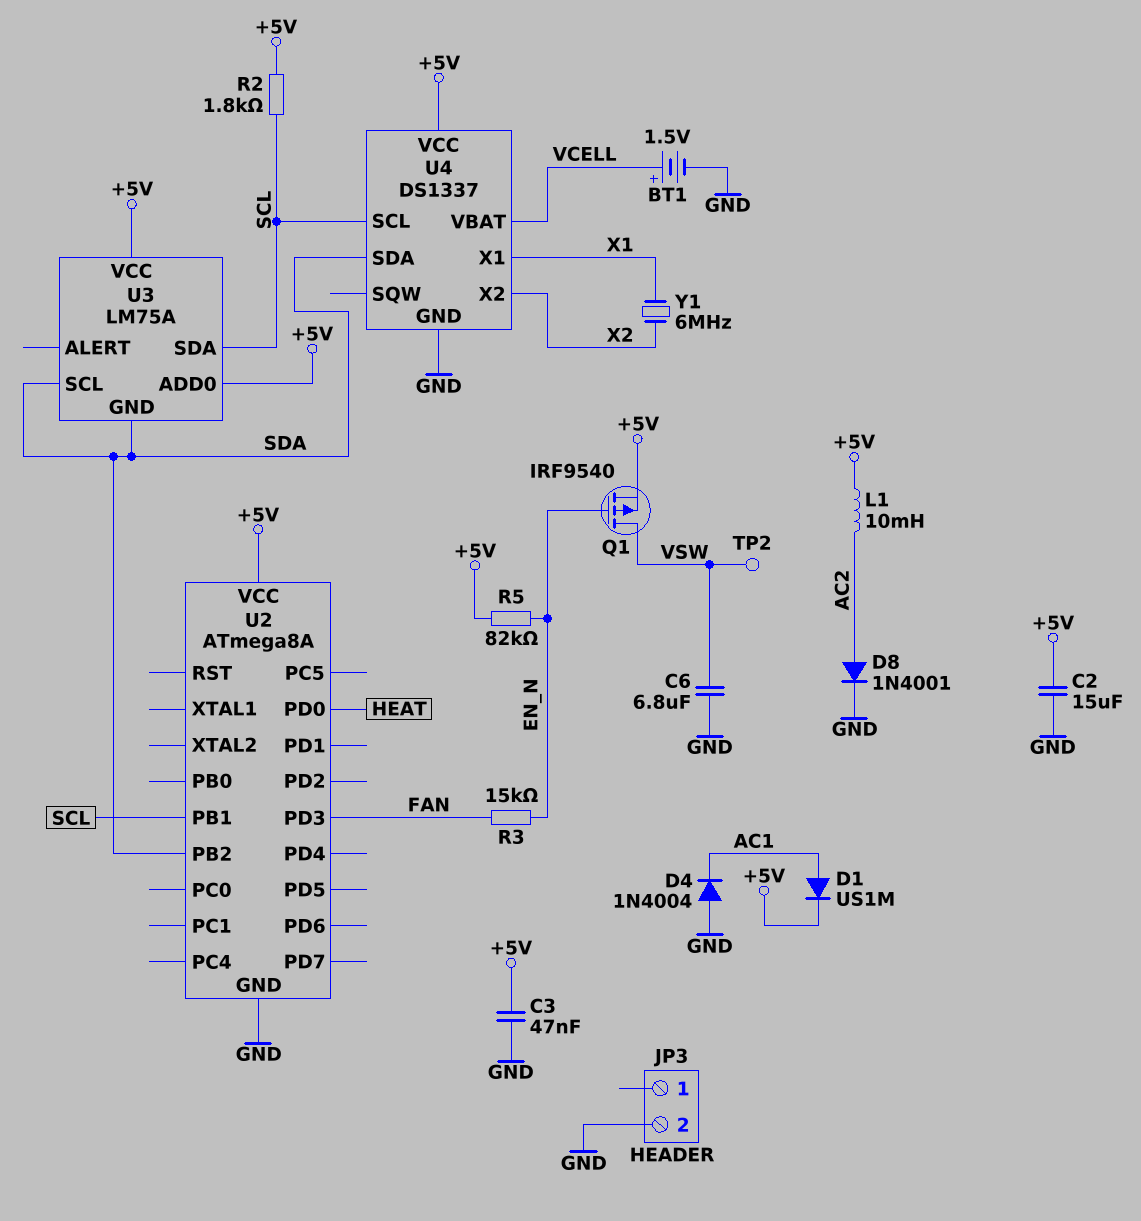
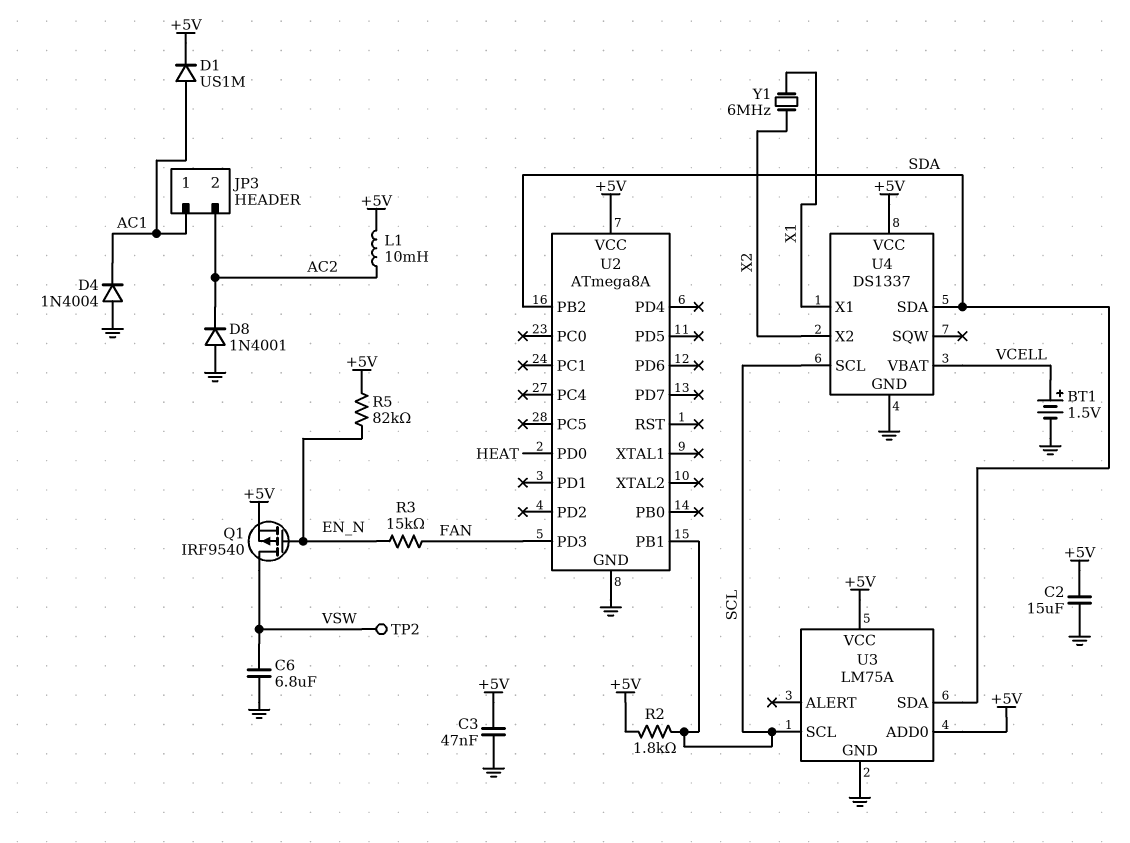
D8: diode 1N4001 (A AC2, K GND) -> diode 1N4001 (A GND, K AC2)
JP3 pin 1: none -> AC1
JP3 pin 2: GND -> AC2
U3 pin GND: SDA -> GND
U3 pin SCL: SDA -> SCL
U3 pin SDA: SCL -> SDA

